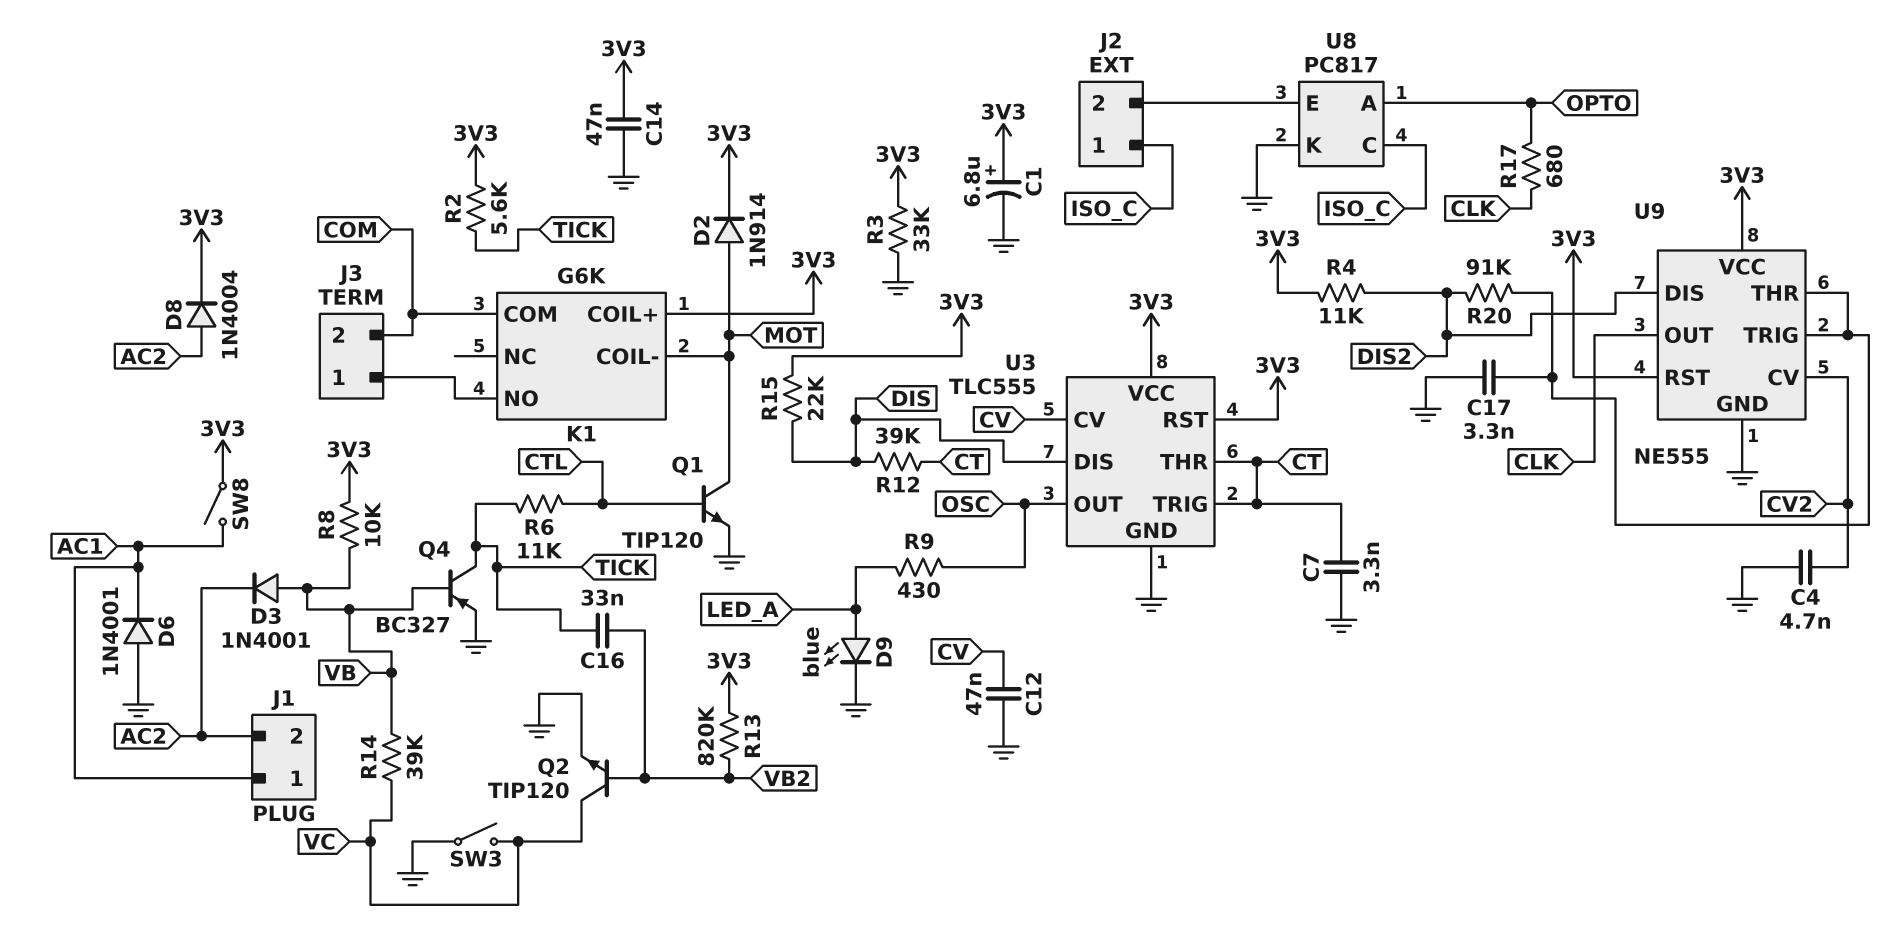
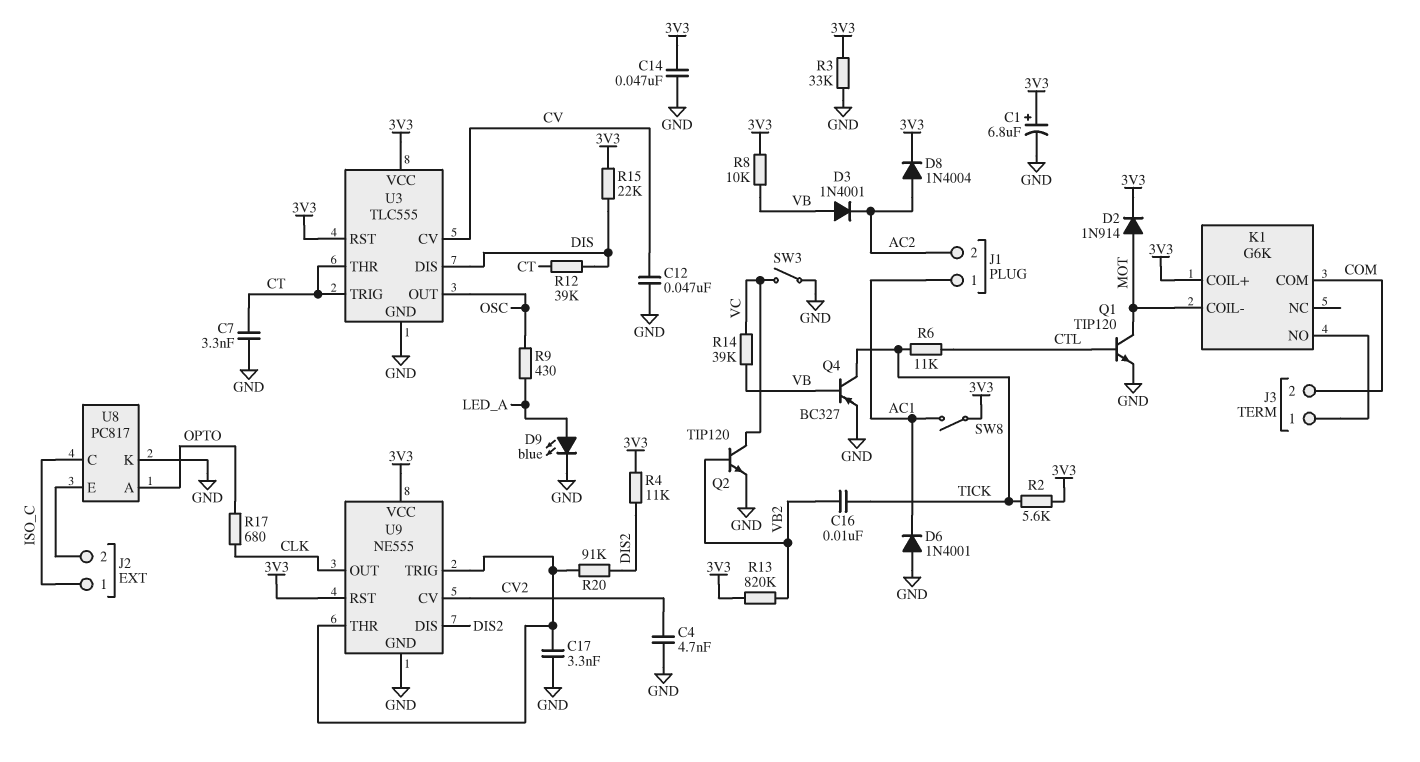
C16: 33nF (TICK, VB2) -> 10nF (TICK, VB2)

